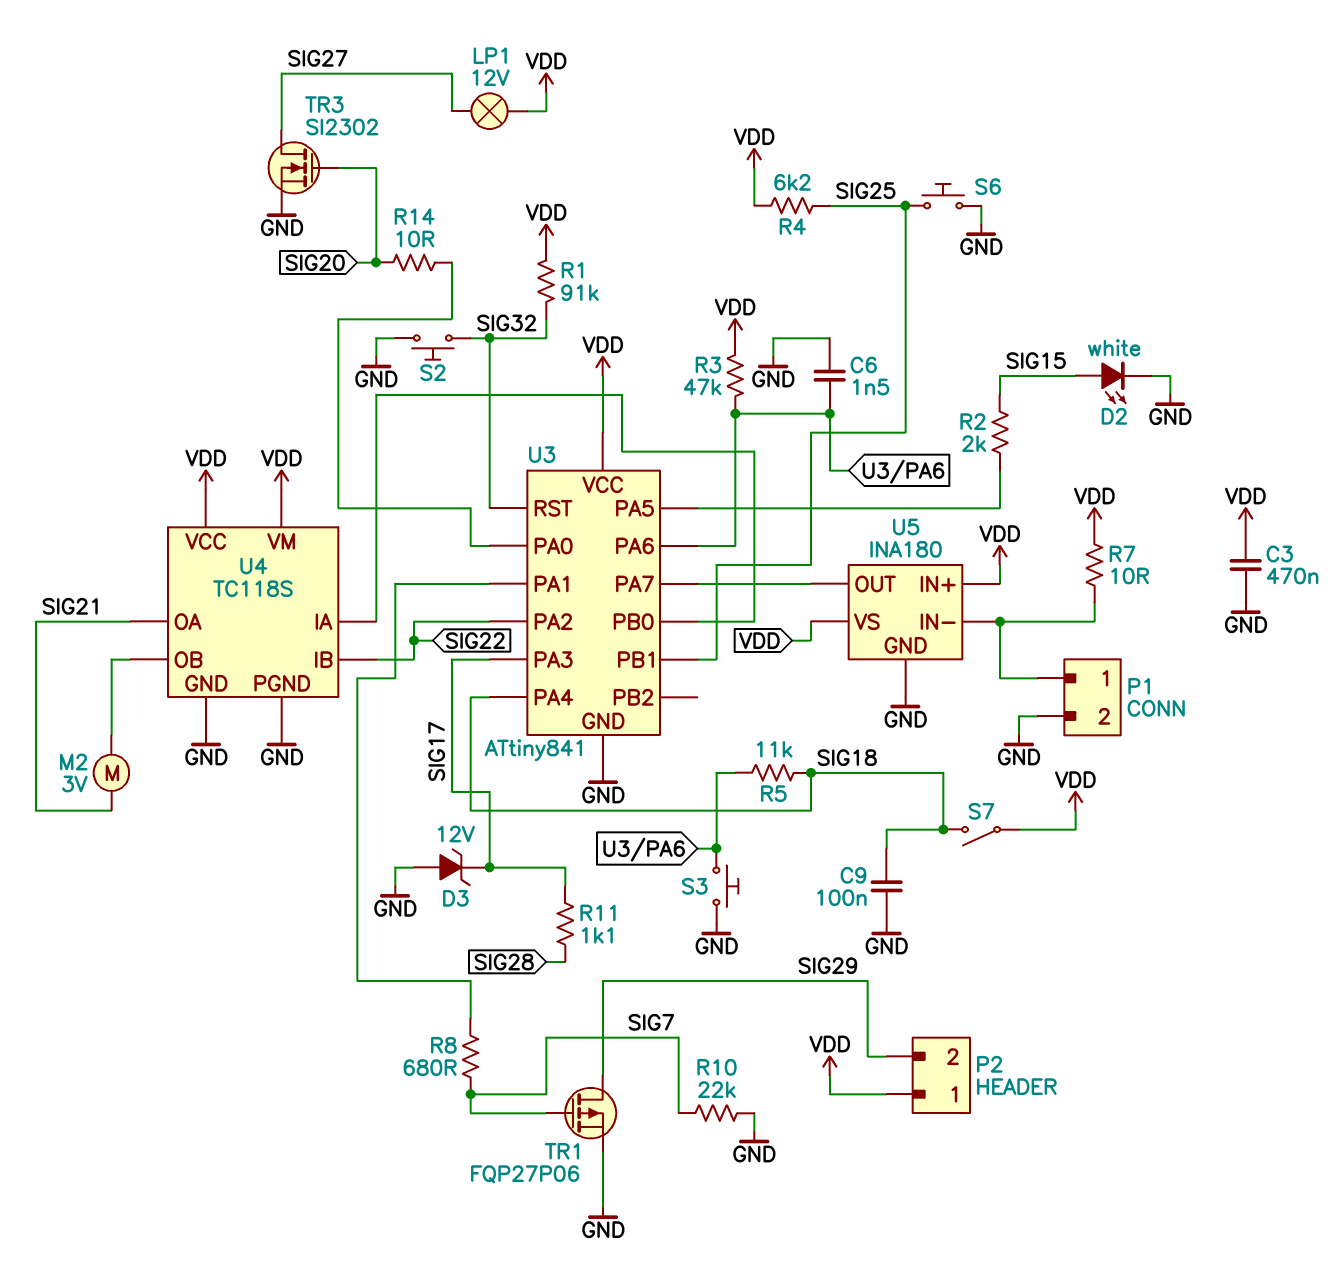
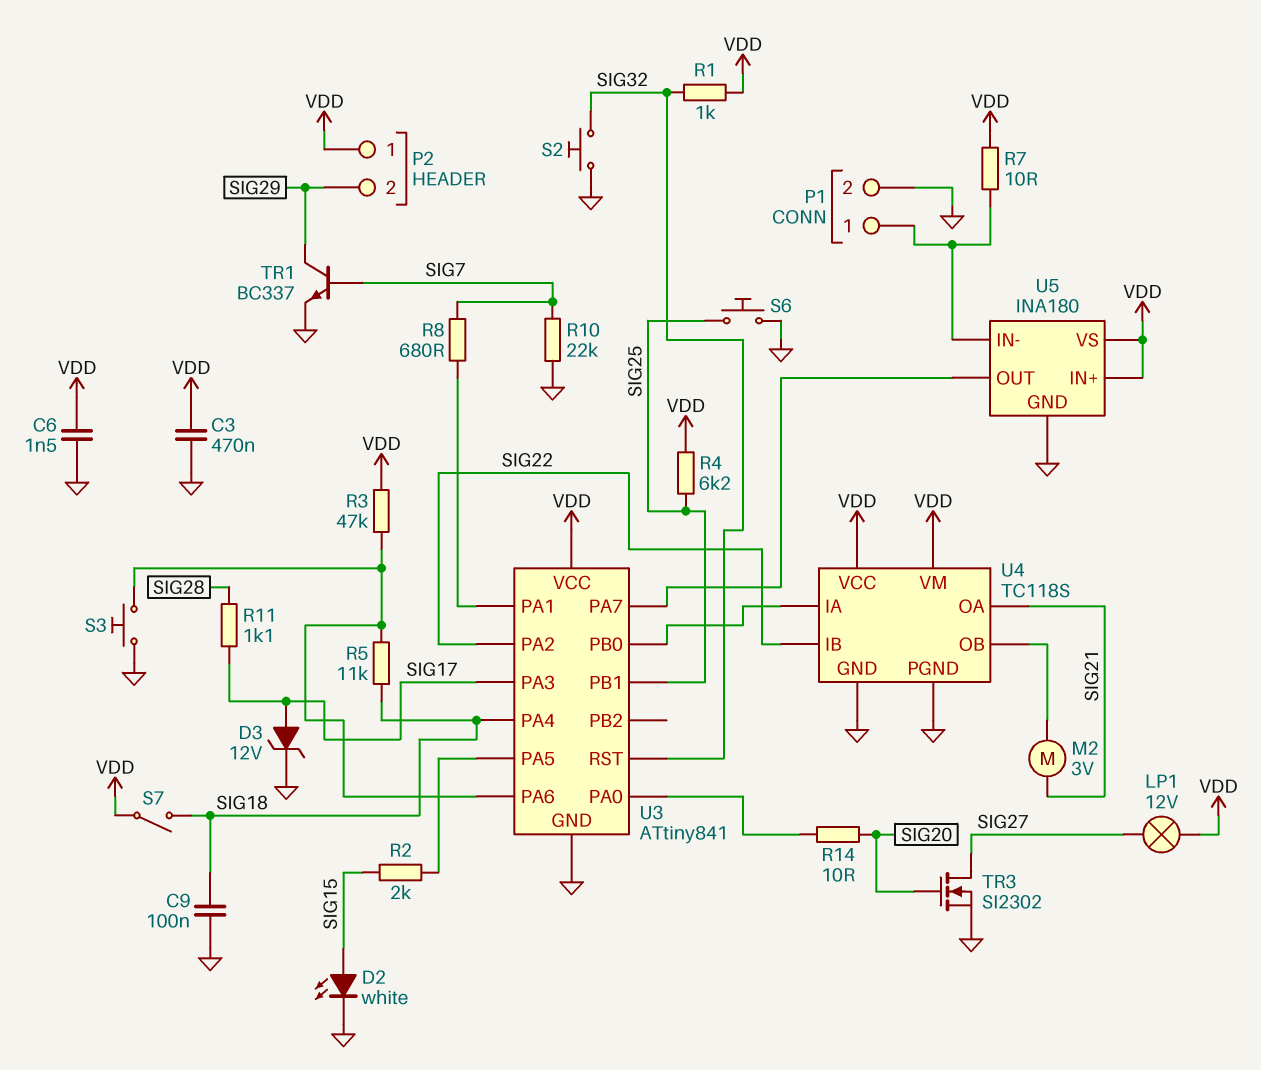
C6: 1.5nF (GND, U3/PA6) -> 1.5nF (GND, VDD)
D3: zener 12V (A GND, K SIG17) -> zener 12V (A SIG17, K GND)
R1: 91k (SIG32, VDD) -> 1k (SIG32, VDD)
TR1: PMOS FQP27P06 (G SIG7, D SIG29, S GND) -> NPN BC337 (B SIG7, C SIG29, E GND)

